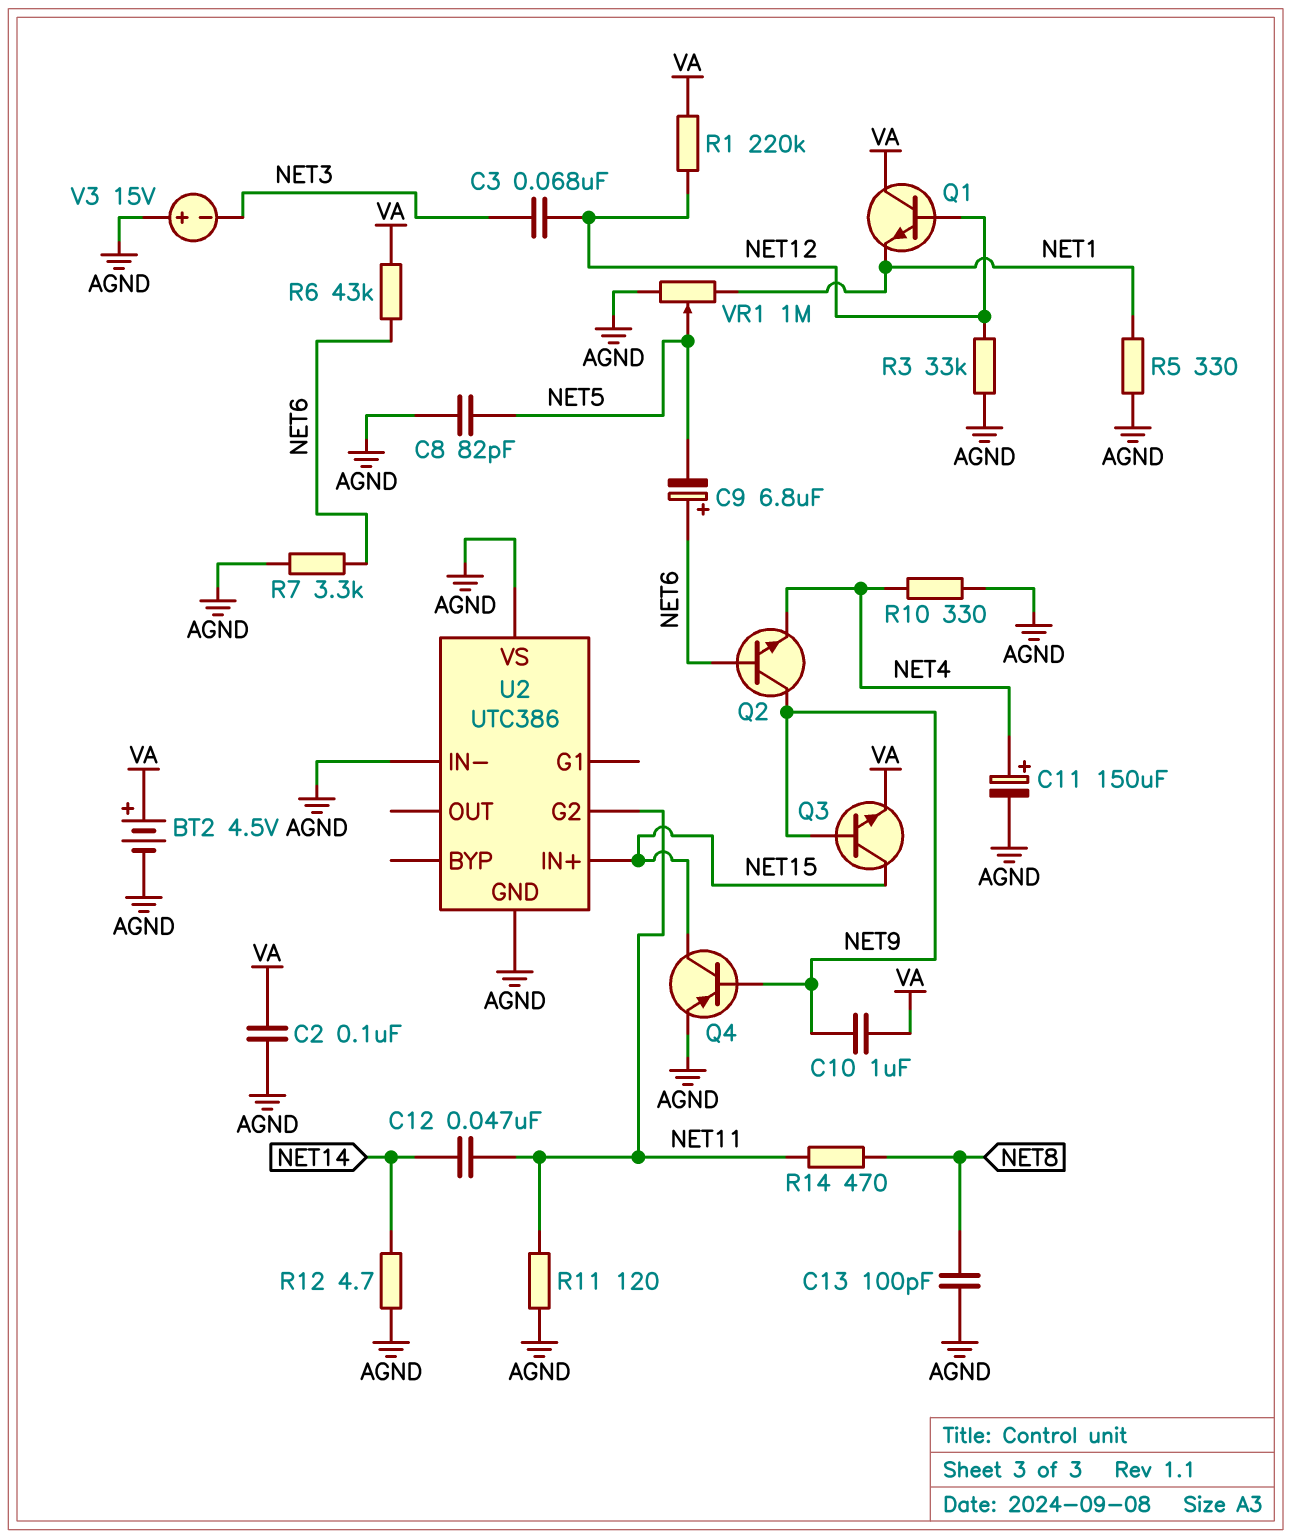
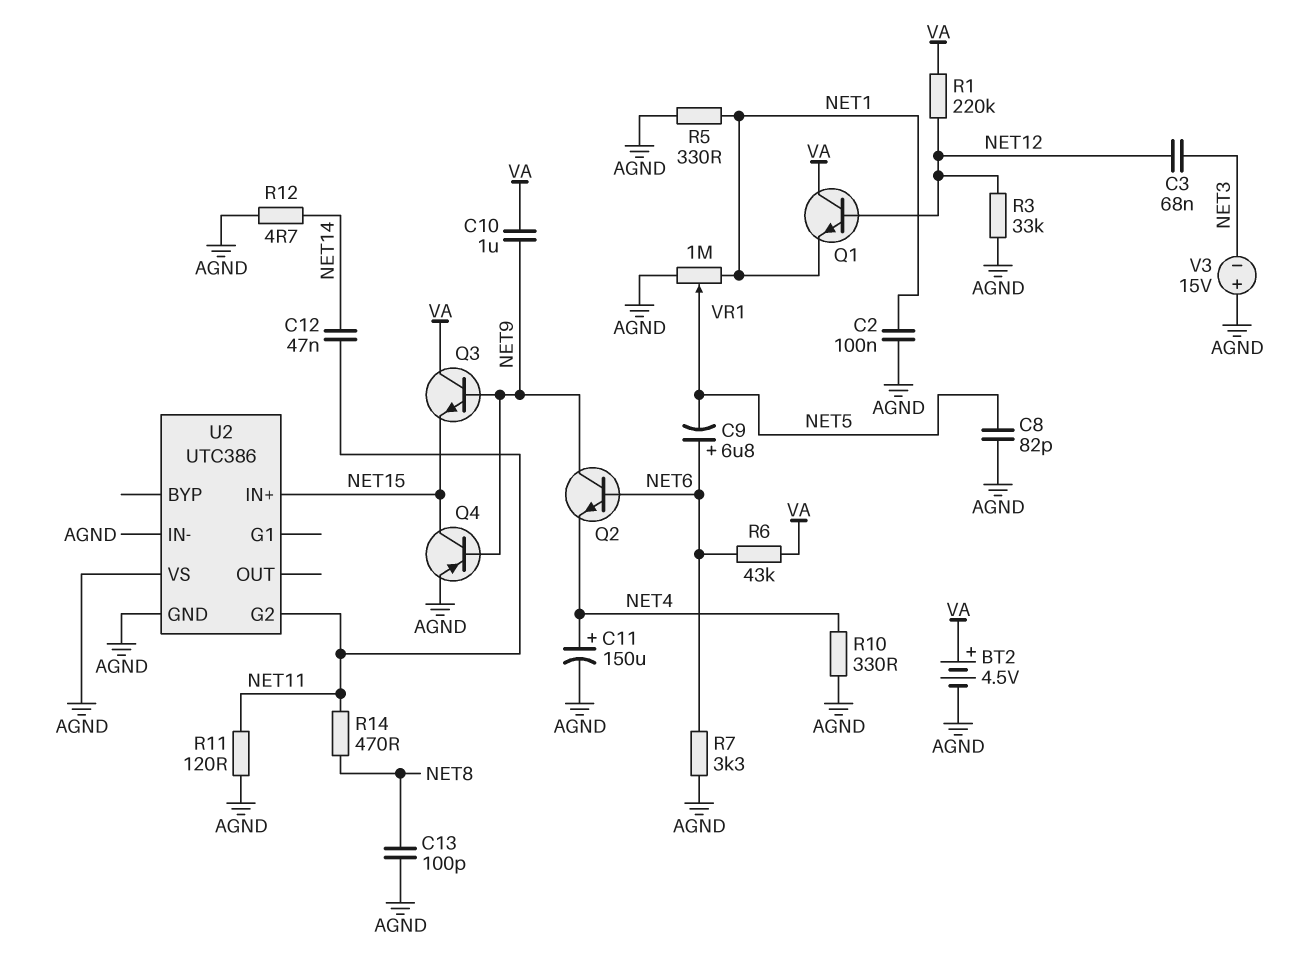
C2: 100nF (AGND, VA) -> 100nF (AGND, NET1)
Q3: NPN (B NET9, C NET15, E VA) -> NPN (B NET9, C VA, E NET15)

